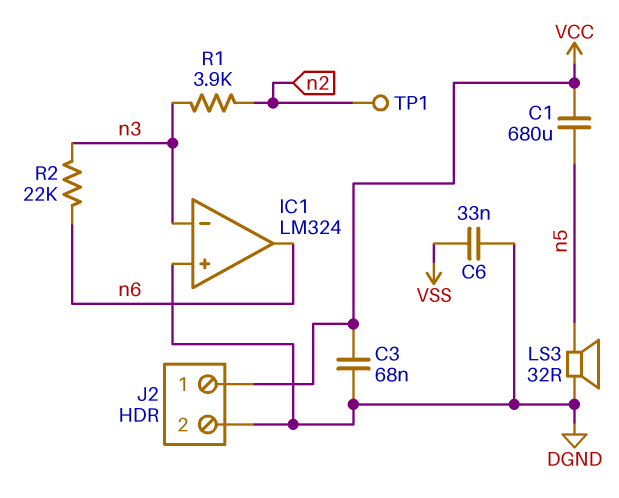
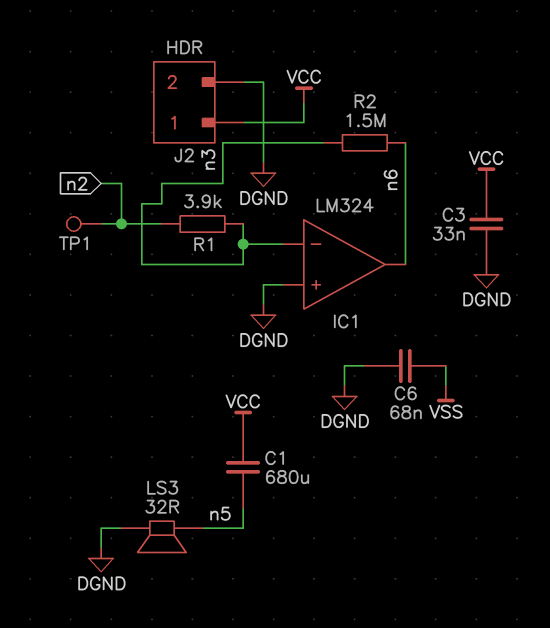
C3: 68nF (DGND, VCC) -> 33nF (DGND, VCC)
C6: 33nF (DGND, VSS) -> 68nF (DGND, VSS)
R2: 22k (n3, n6) -> 1.5M (n3, n6)

